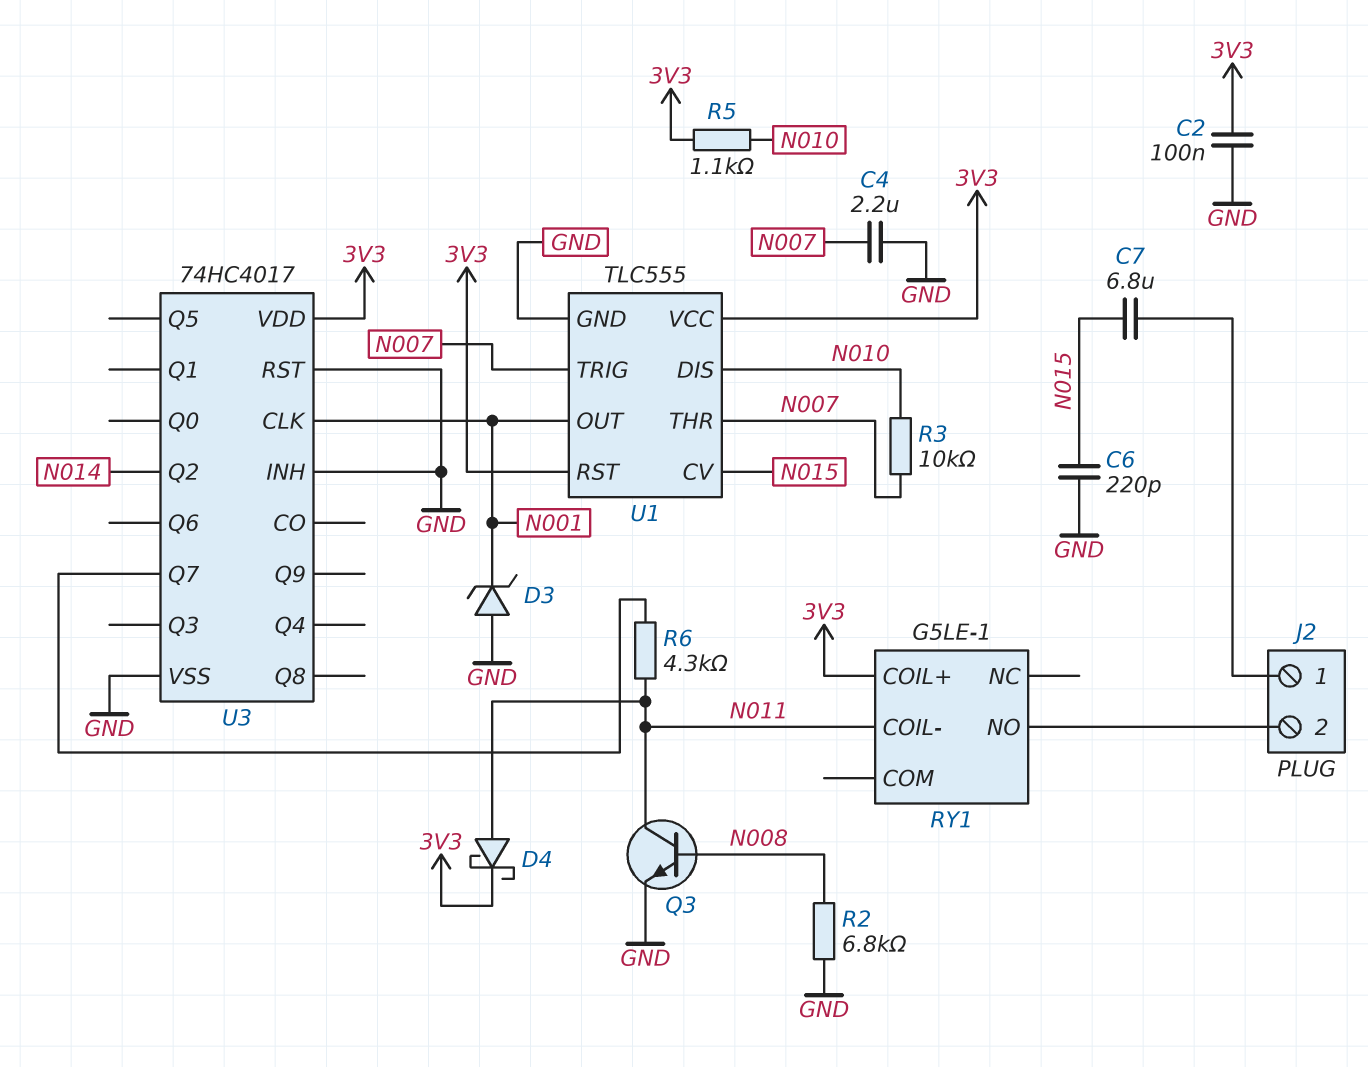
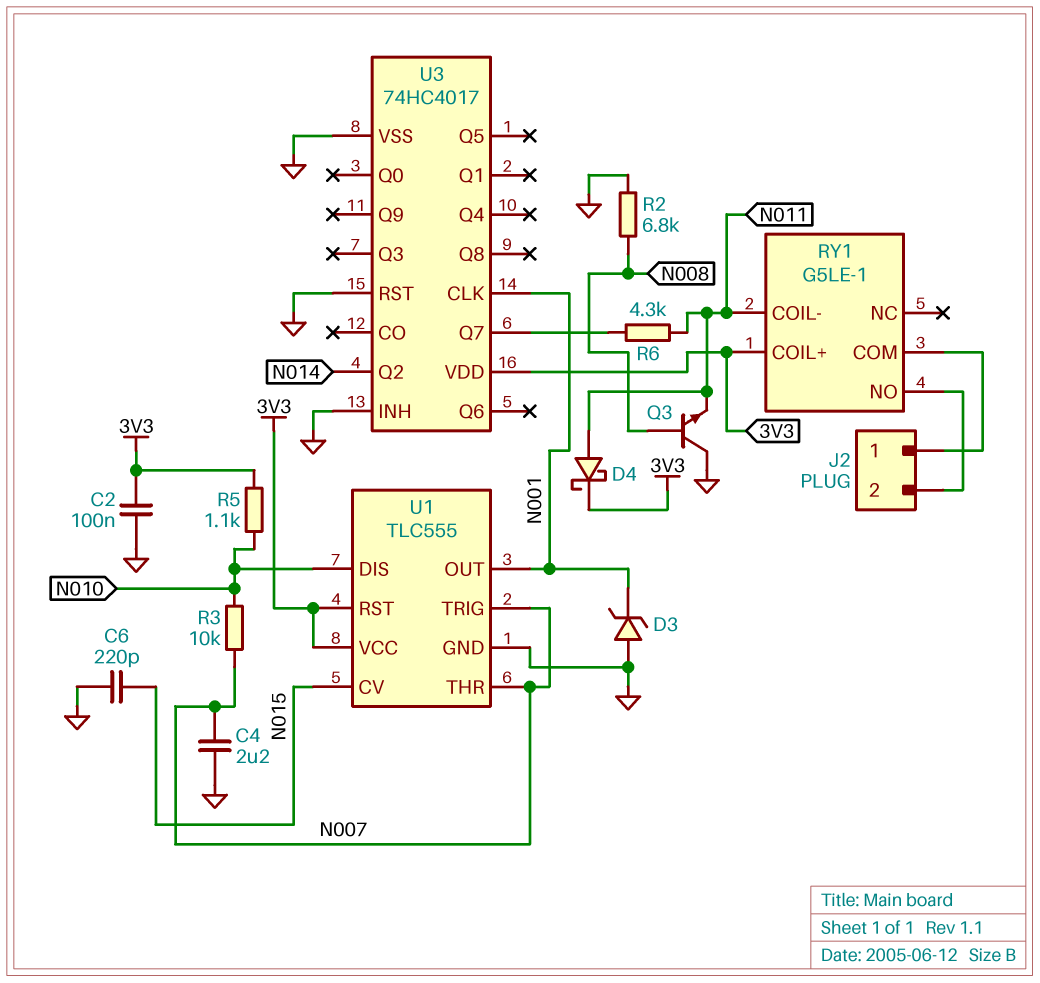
C7: 6.8uF (J2/1, N015) -> none
Q3: NPN (B N008, C N011, E GND) -> NPN (B N008, C GND, E N011)
RY1 pin COM: none -> J2/1

